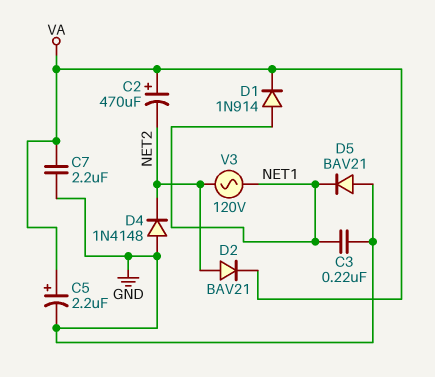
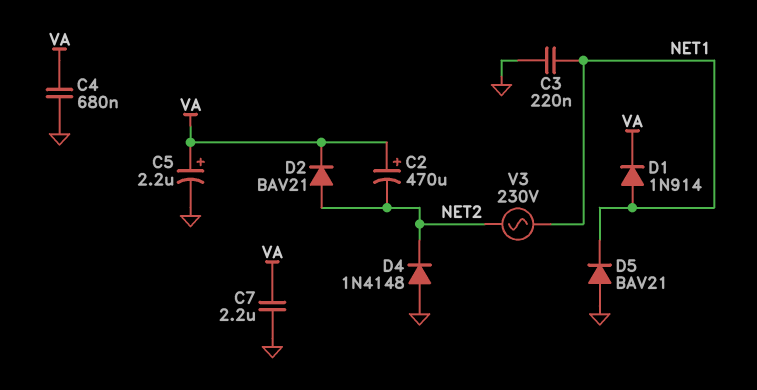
C4: none -> 680nF (GND, VA)
V3: AC 120V (NET1, NET2) -> AC 230V (NET1, NET2)

